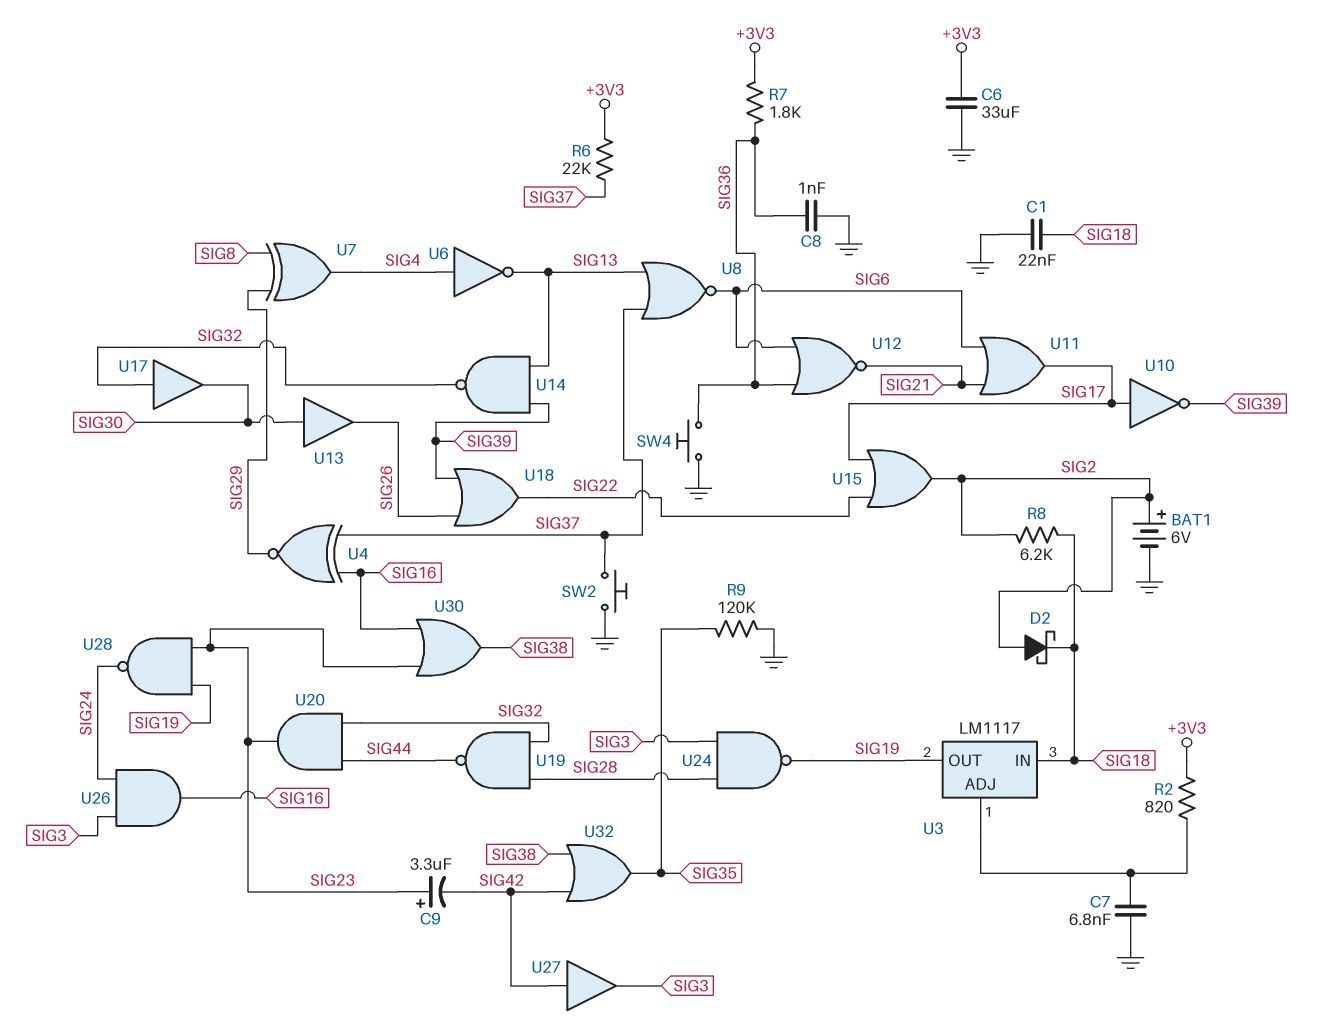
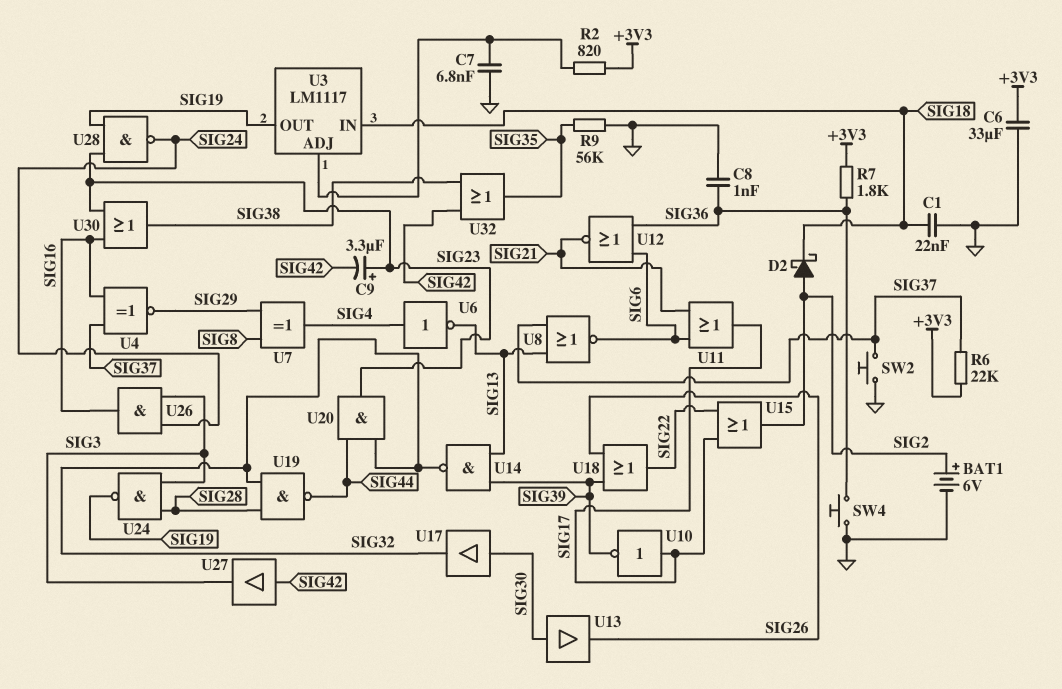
R8: 6.2k (SIG2, SIG18) -> none
R9: 120k (GND, SIG35) -> 56k (GND, SIG35)
U17: buffer (in SIG32, out SIG30) -> buffer (in SIG30, out SIG32)

